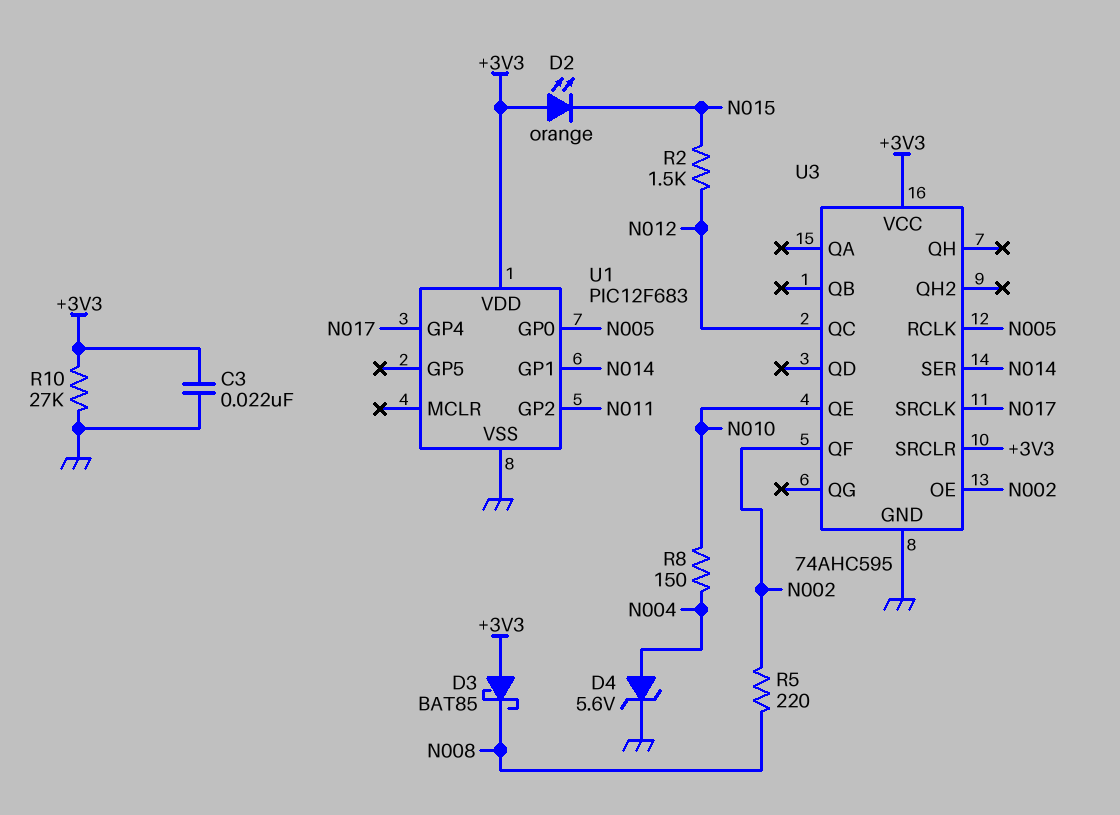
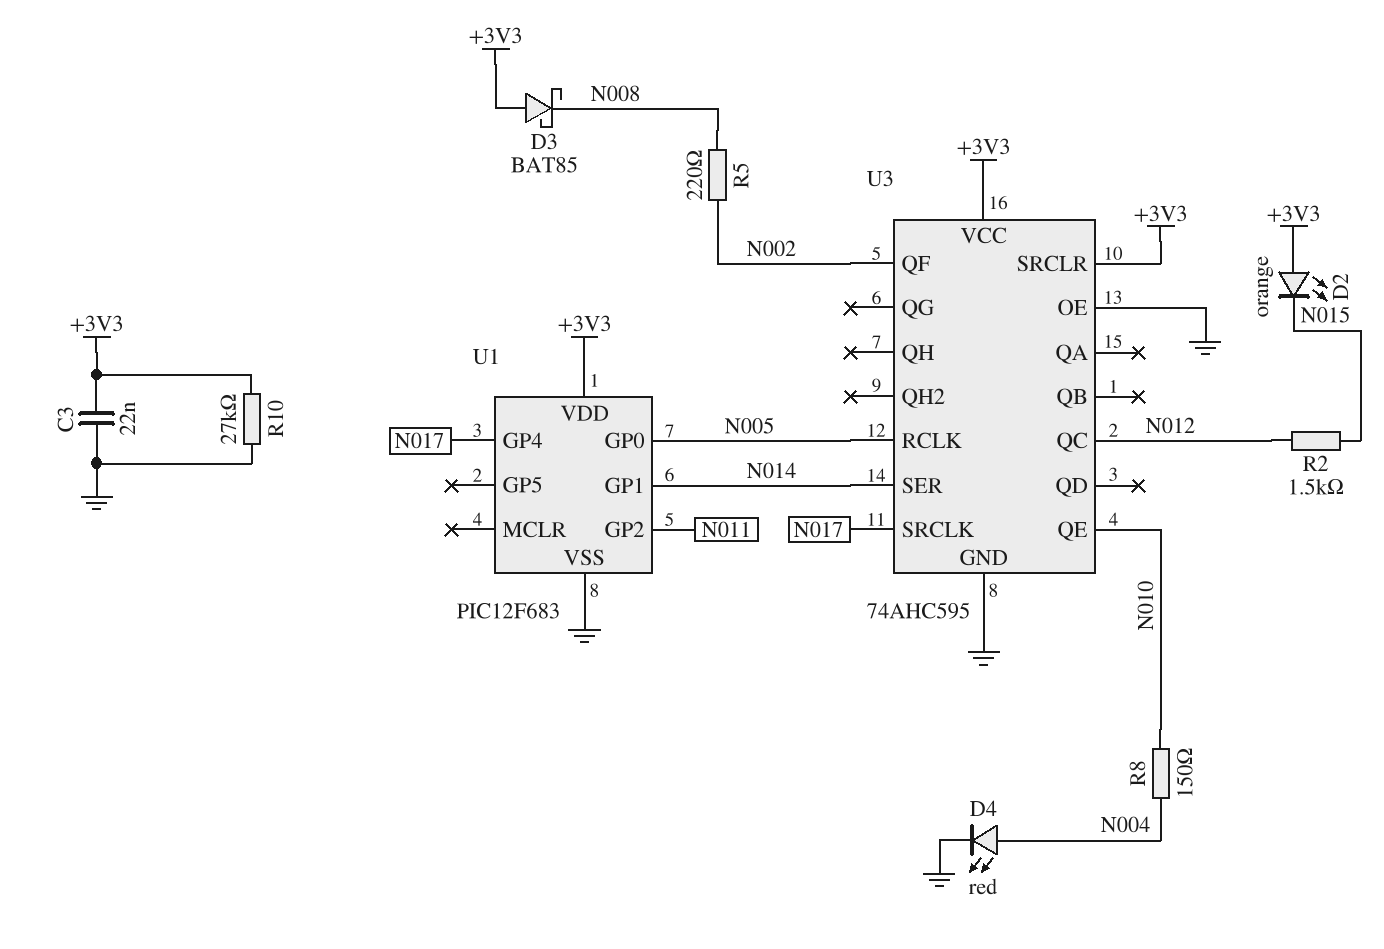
D4: zener 5.6V (A N004, K GND) -> LED red (A N004, K GND)
U3 pin OE: N002 -> GND

